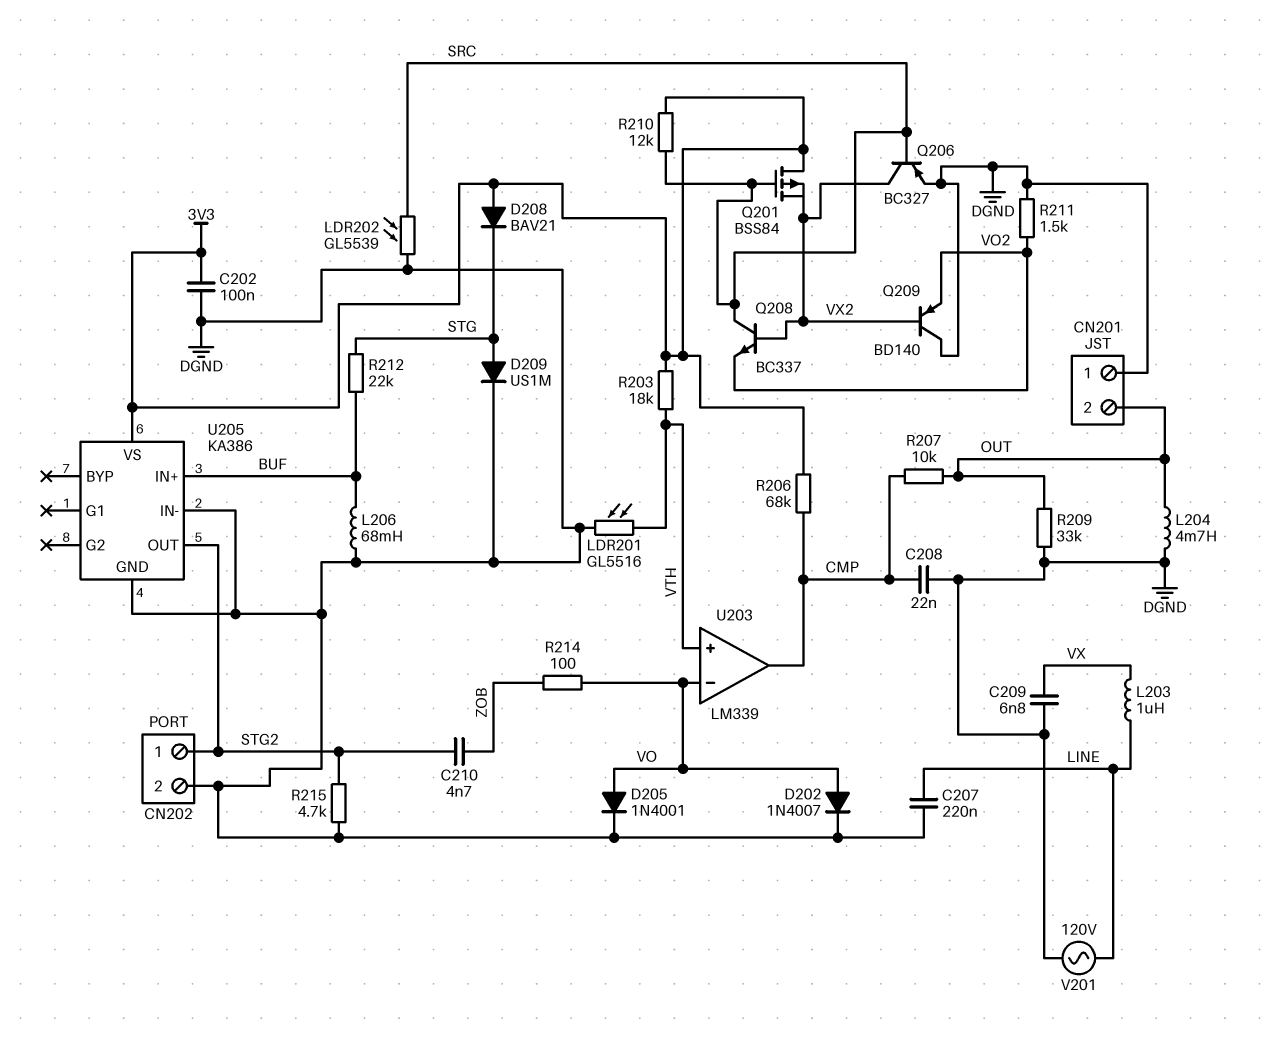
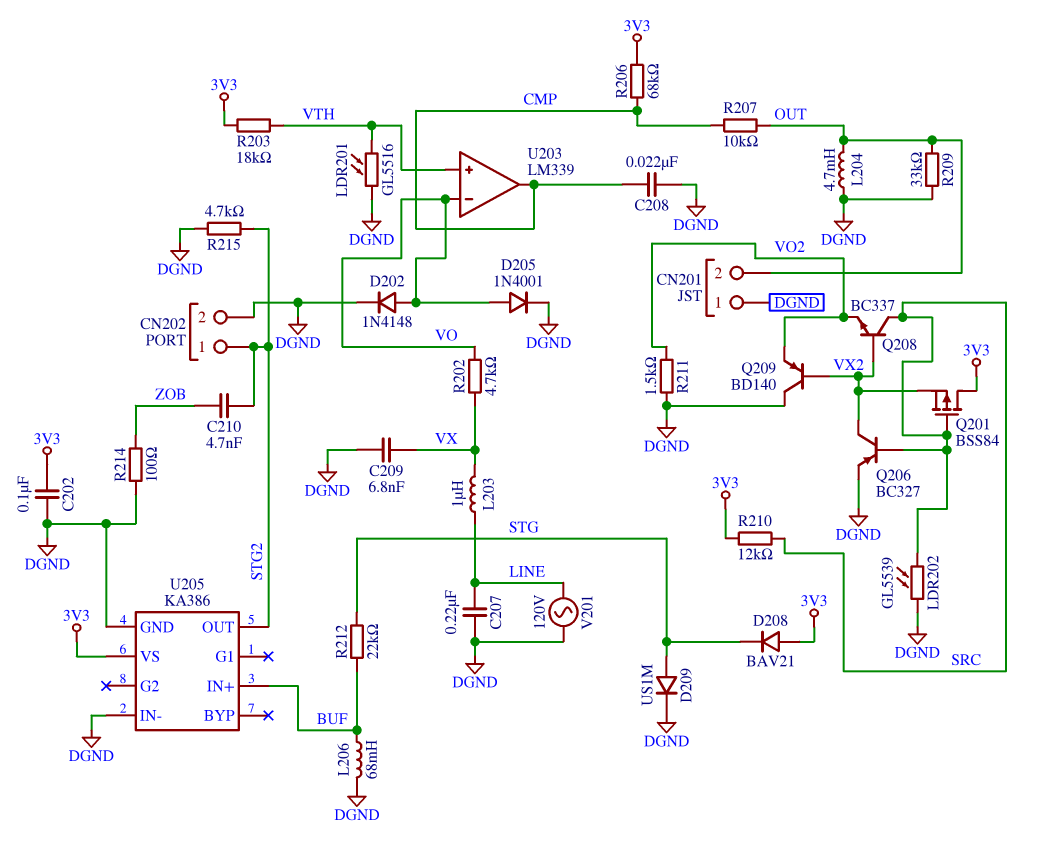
D202: diode 1N4007 (A VO, K DGND) -> diode 1N4148 (A VO, K DGND)
R202: none -> 4.7k (VO, VX)
R214: 100 (VO, ZOB) -> 100 (DGND, ZOB)

